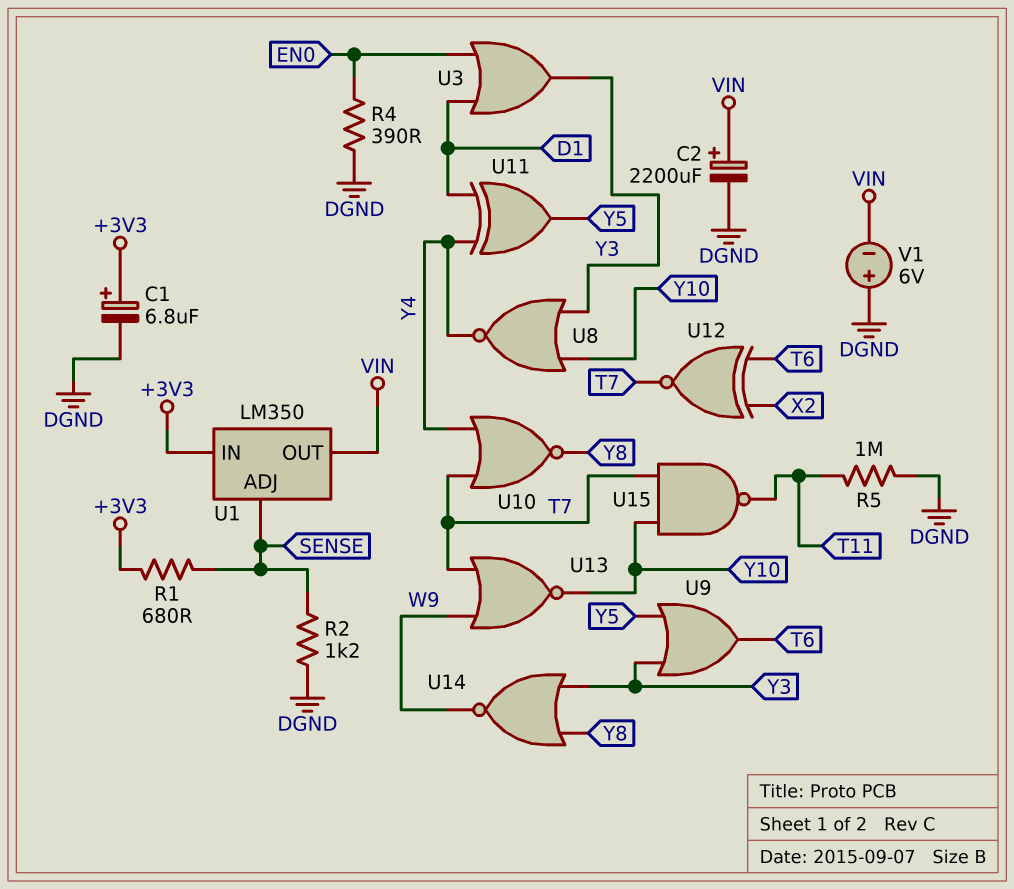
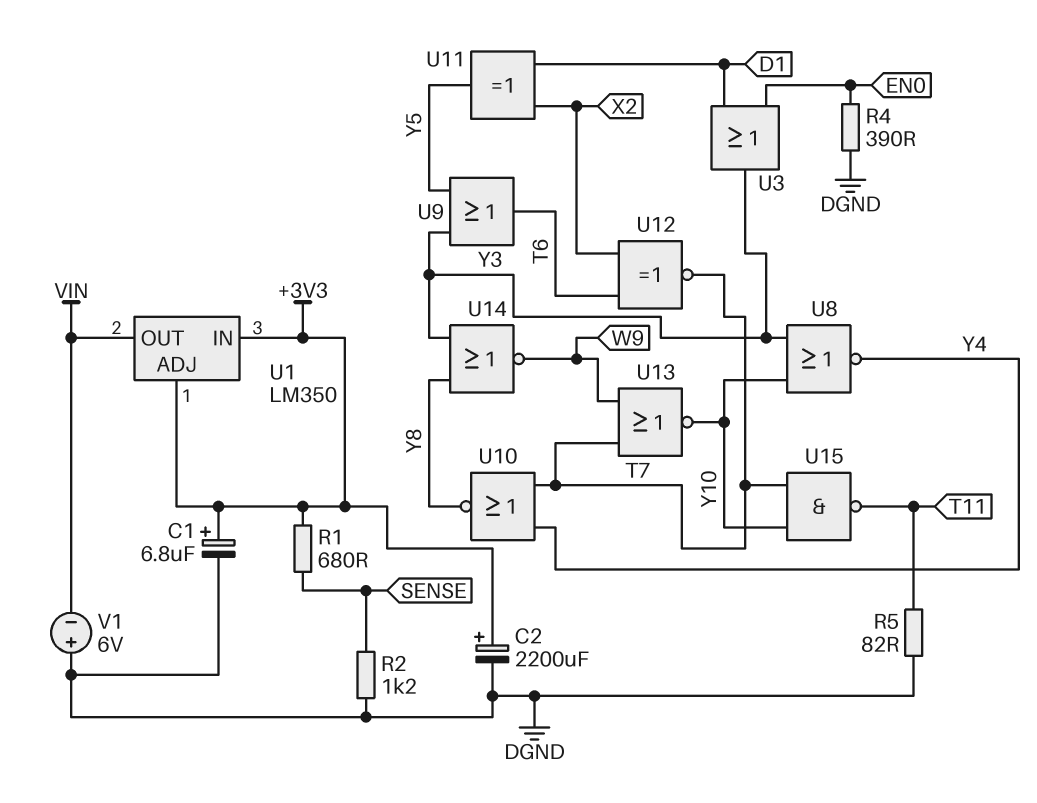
C2: 2200uF (plus VIN, minus DGND) -> 2200uF (plus +3V3, minus DGND)
R5: 1M (DGND, T11) -> 82 (DGND, T11)
U1 pin ADJ: SENSE -> +3V3
U11: XOR (in D1, in Y4, out Y5) -> XOR (in D1, in X2, out Y5)

